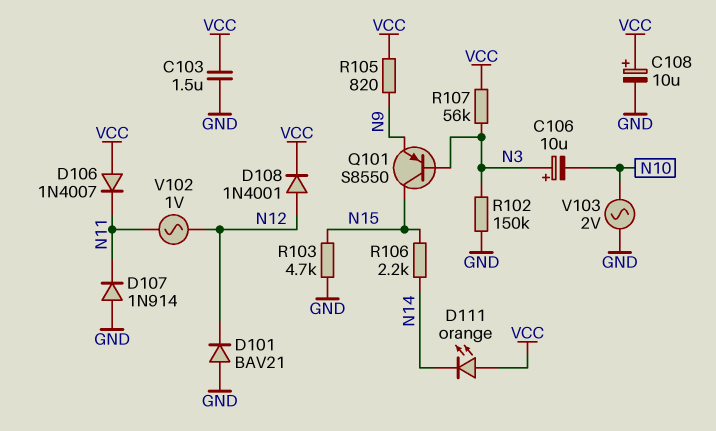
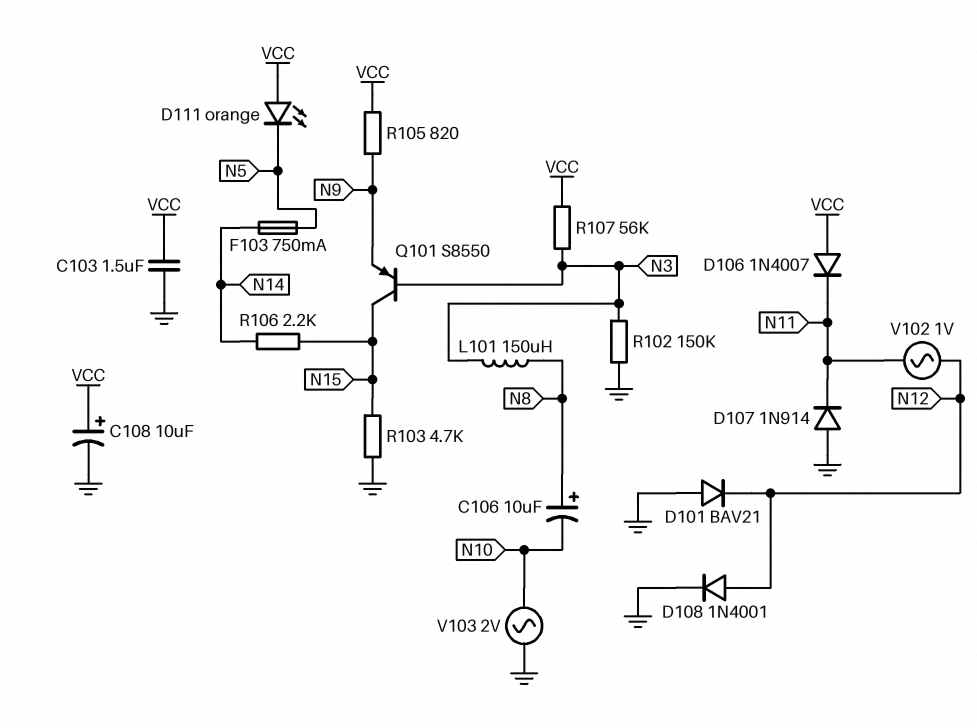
C106: 10uF (plus N3, minus N10) -> 10uF (plus N8, minus N10)
D108: diode 1N4001 (A N12, K VCC) -> diode 1N4001 (A N12, K GND)
D111: LED orange (A VCC, K N14) -> LED orange (A VCC, K N5)
F103: none -> 750mA (N5, N14)
L101: none -> 150uH (N3, N8)

